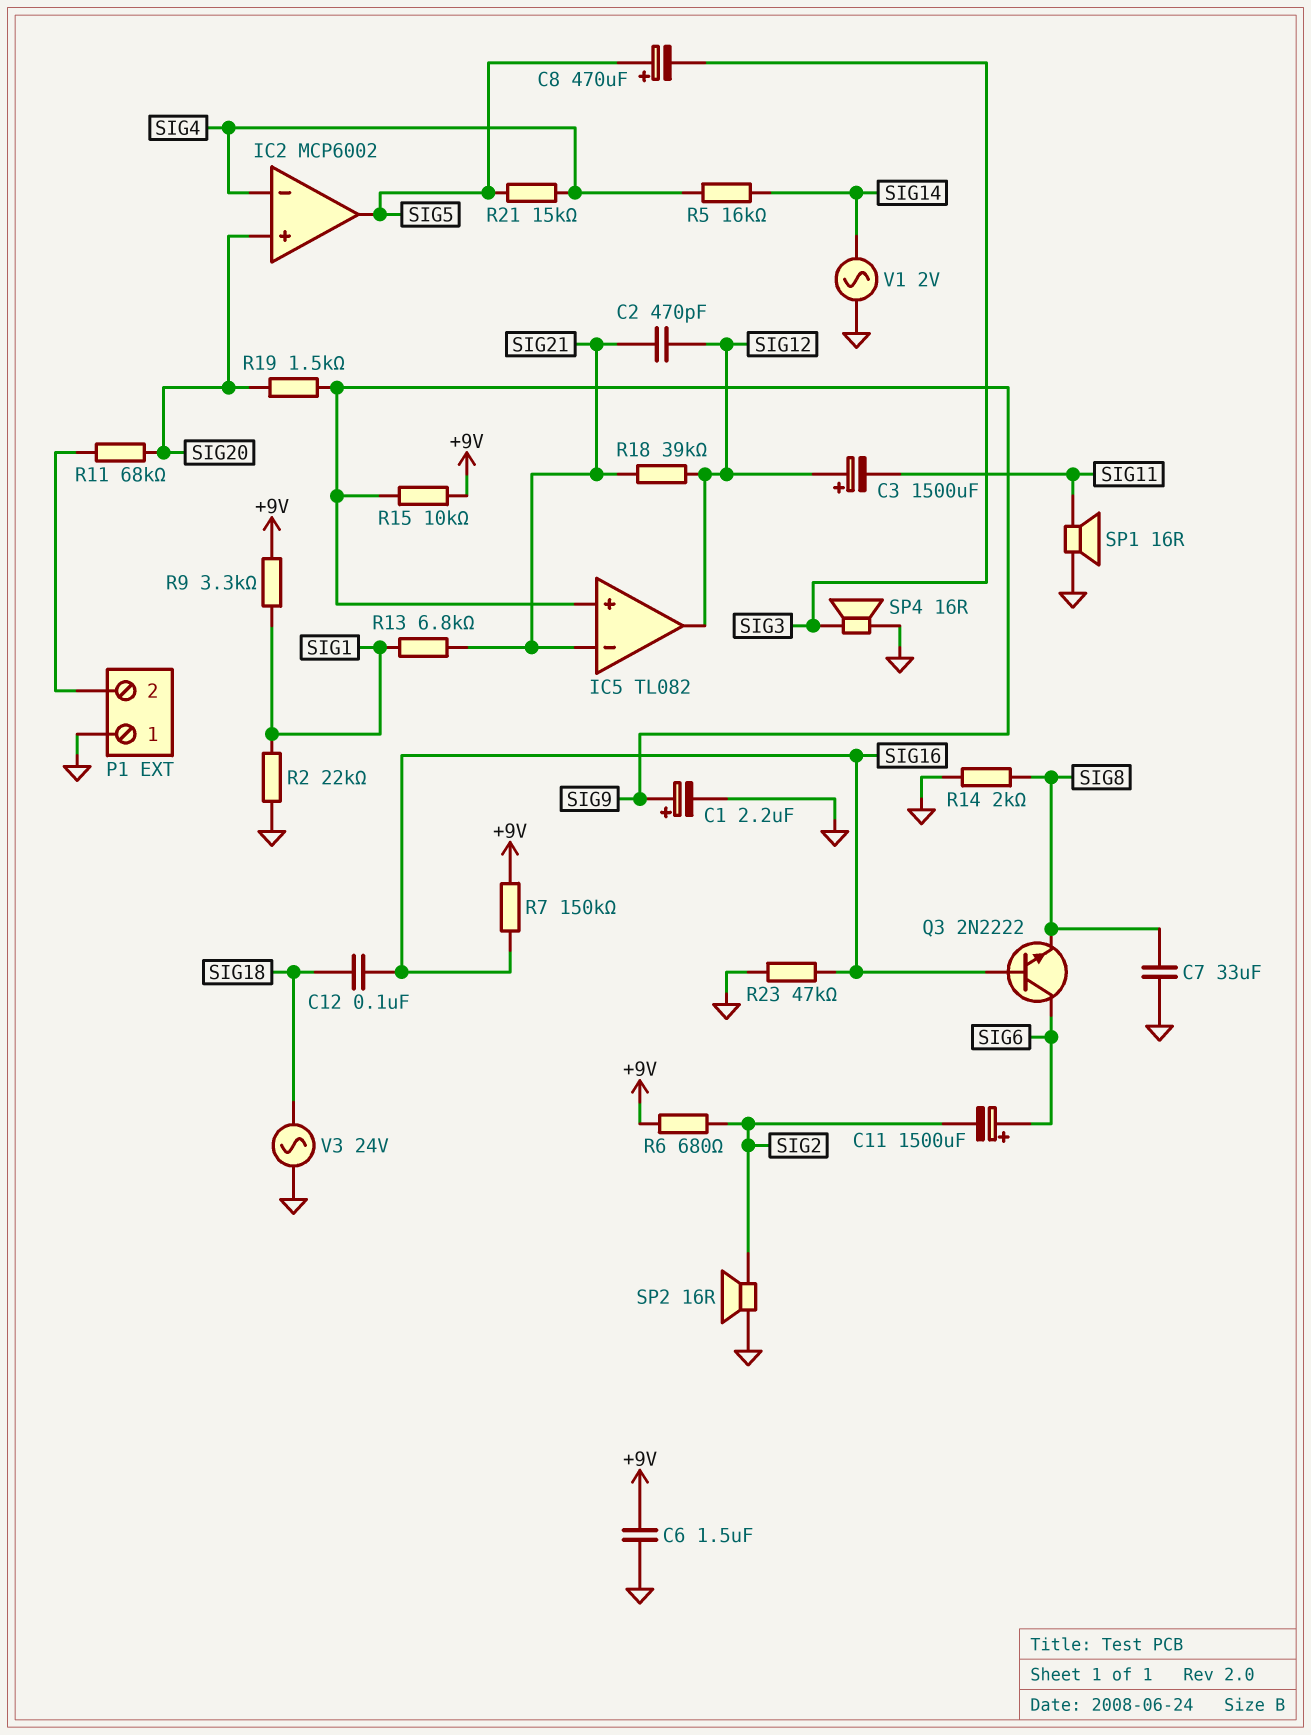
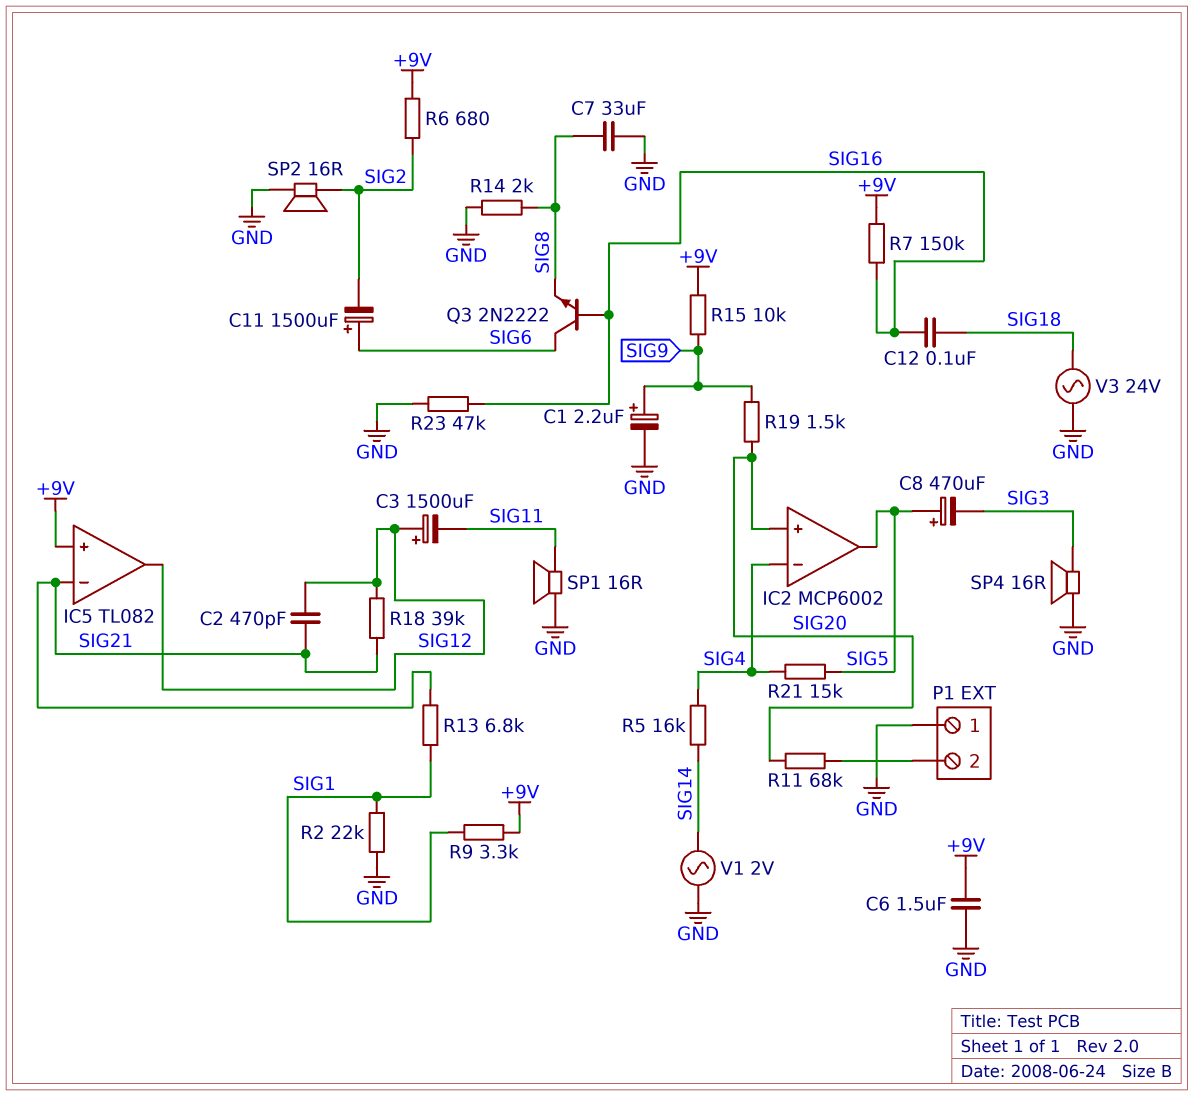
IC5 pin in+: SIG9 -> +9V

